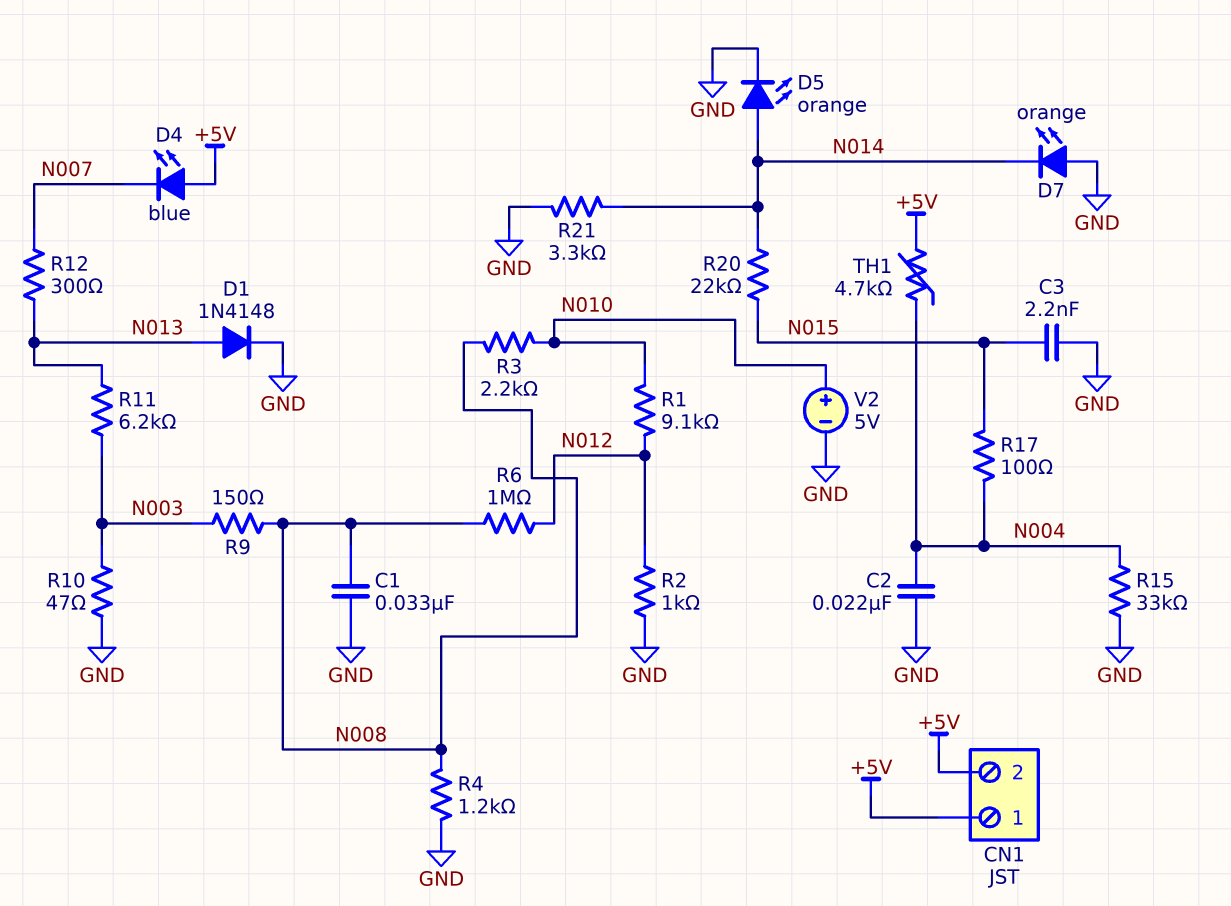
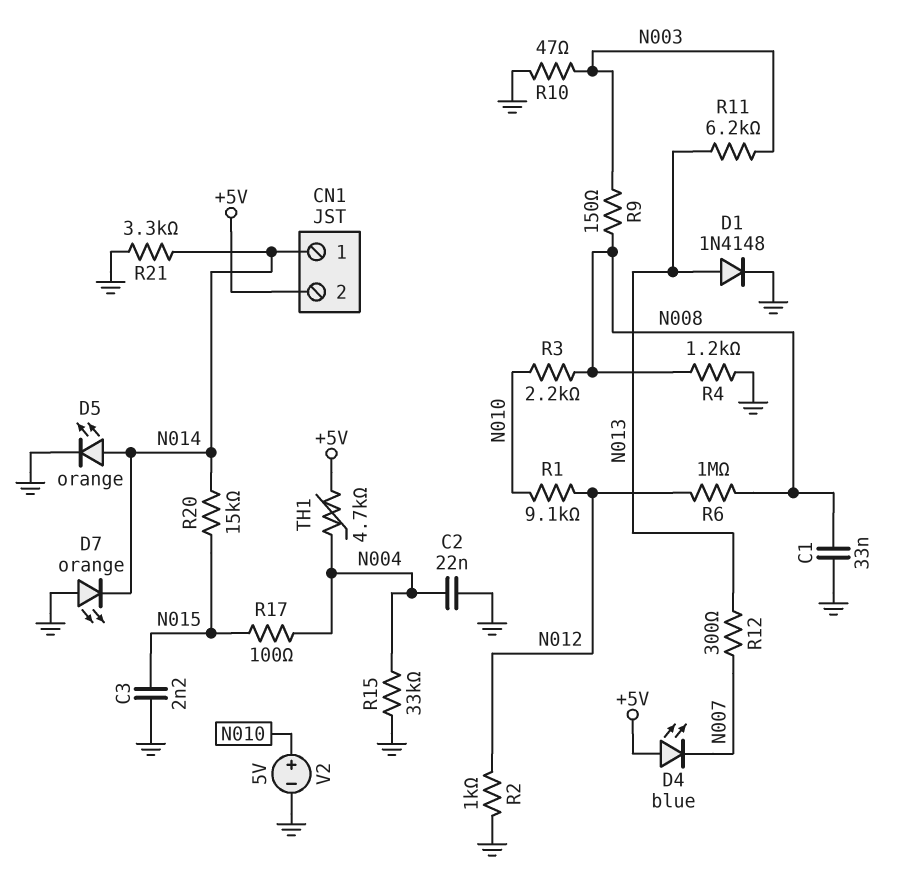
CN1 pin 1: +5V -> N014
R20: 22k (N014, N015) -> 15k (N014, N015)

